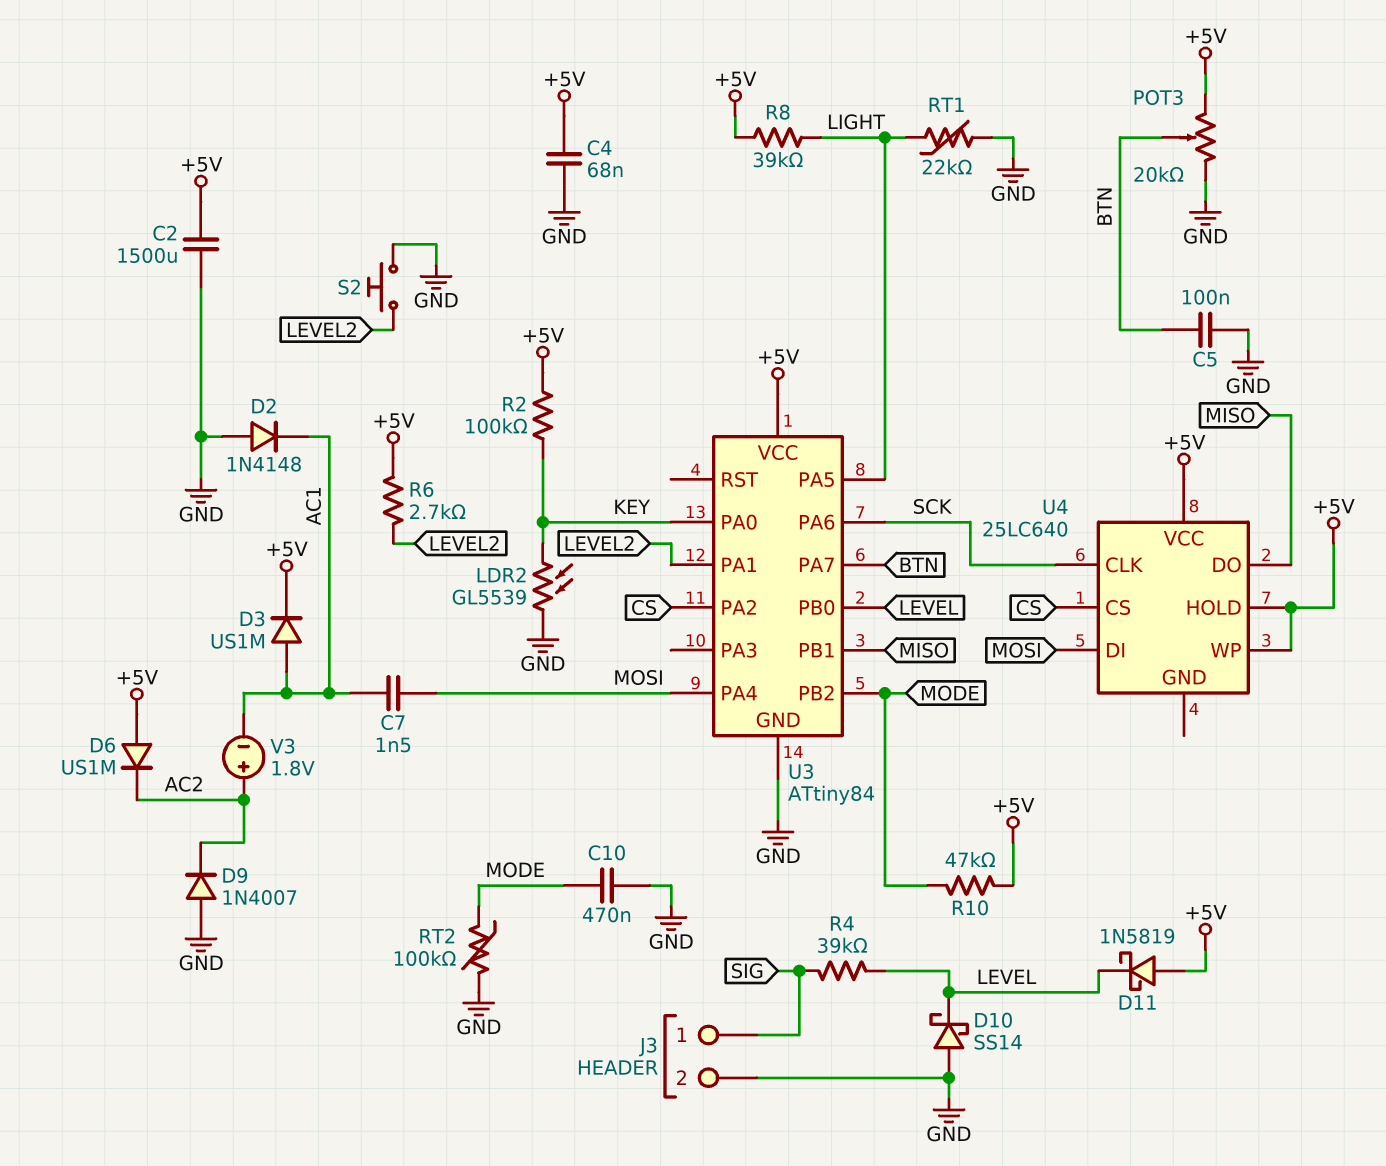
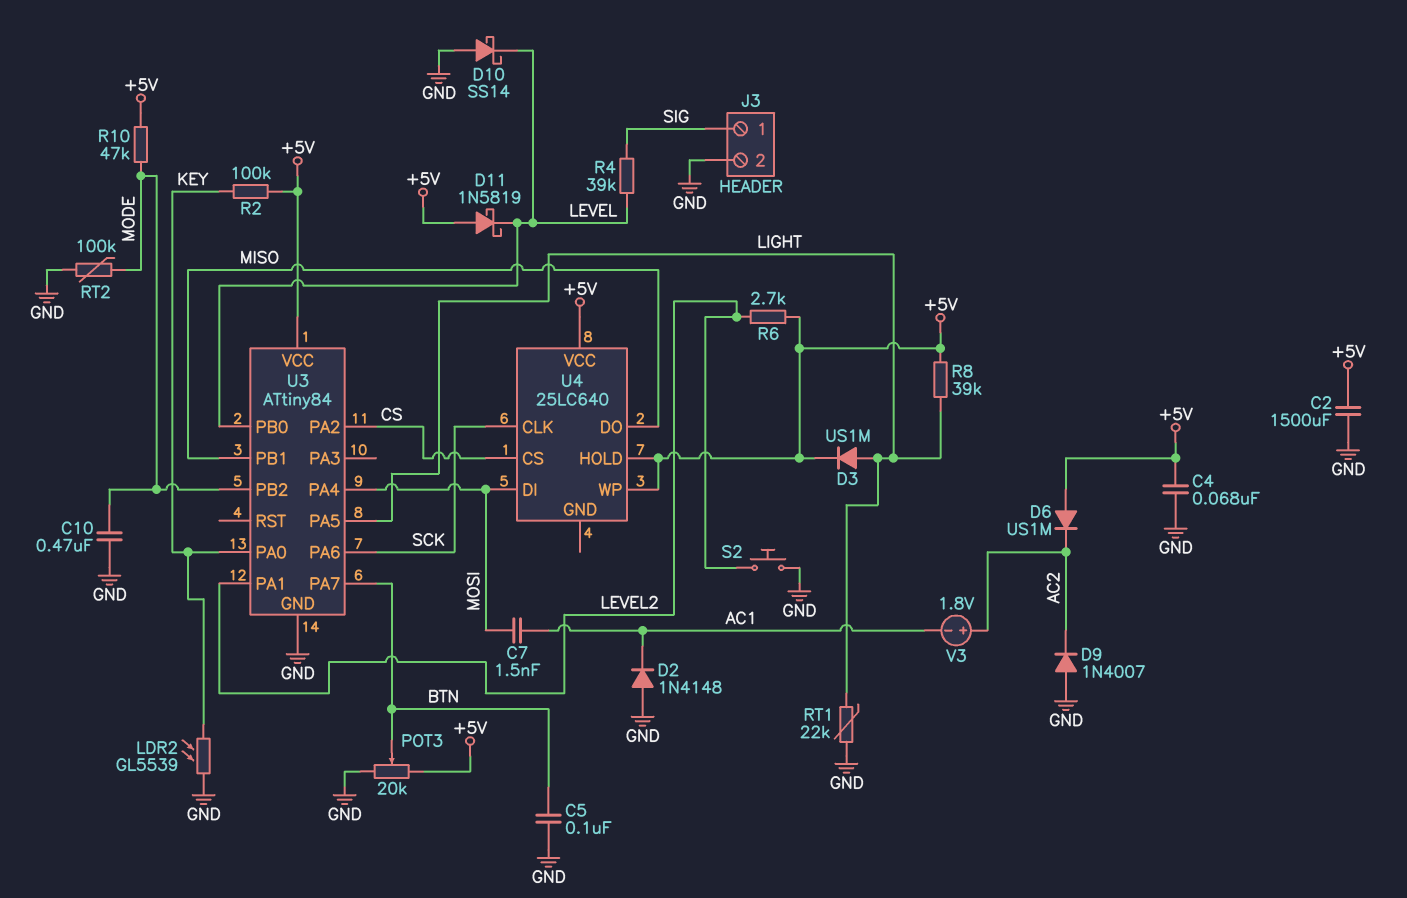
D3: diode US1M (A AC1, K +5V) -> diode US1M (A LIGHT, K +5V)

